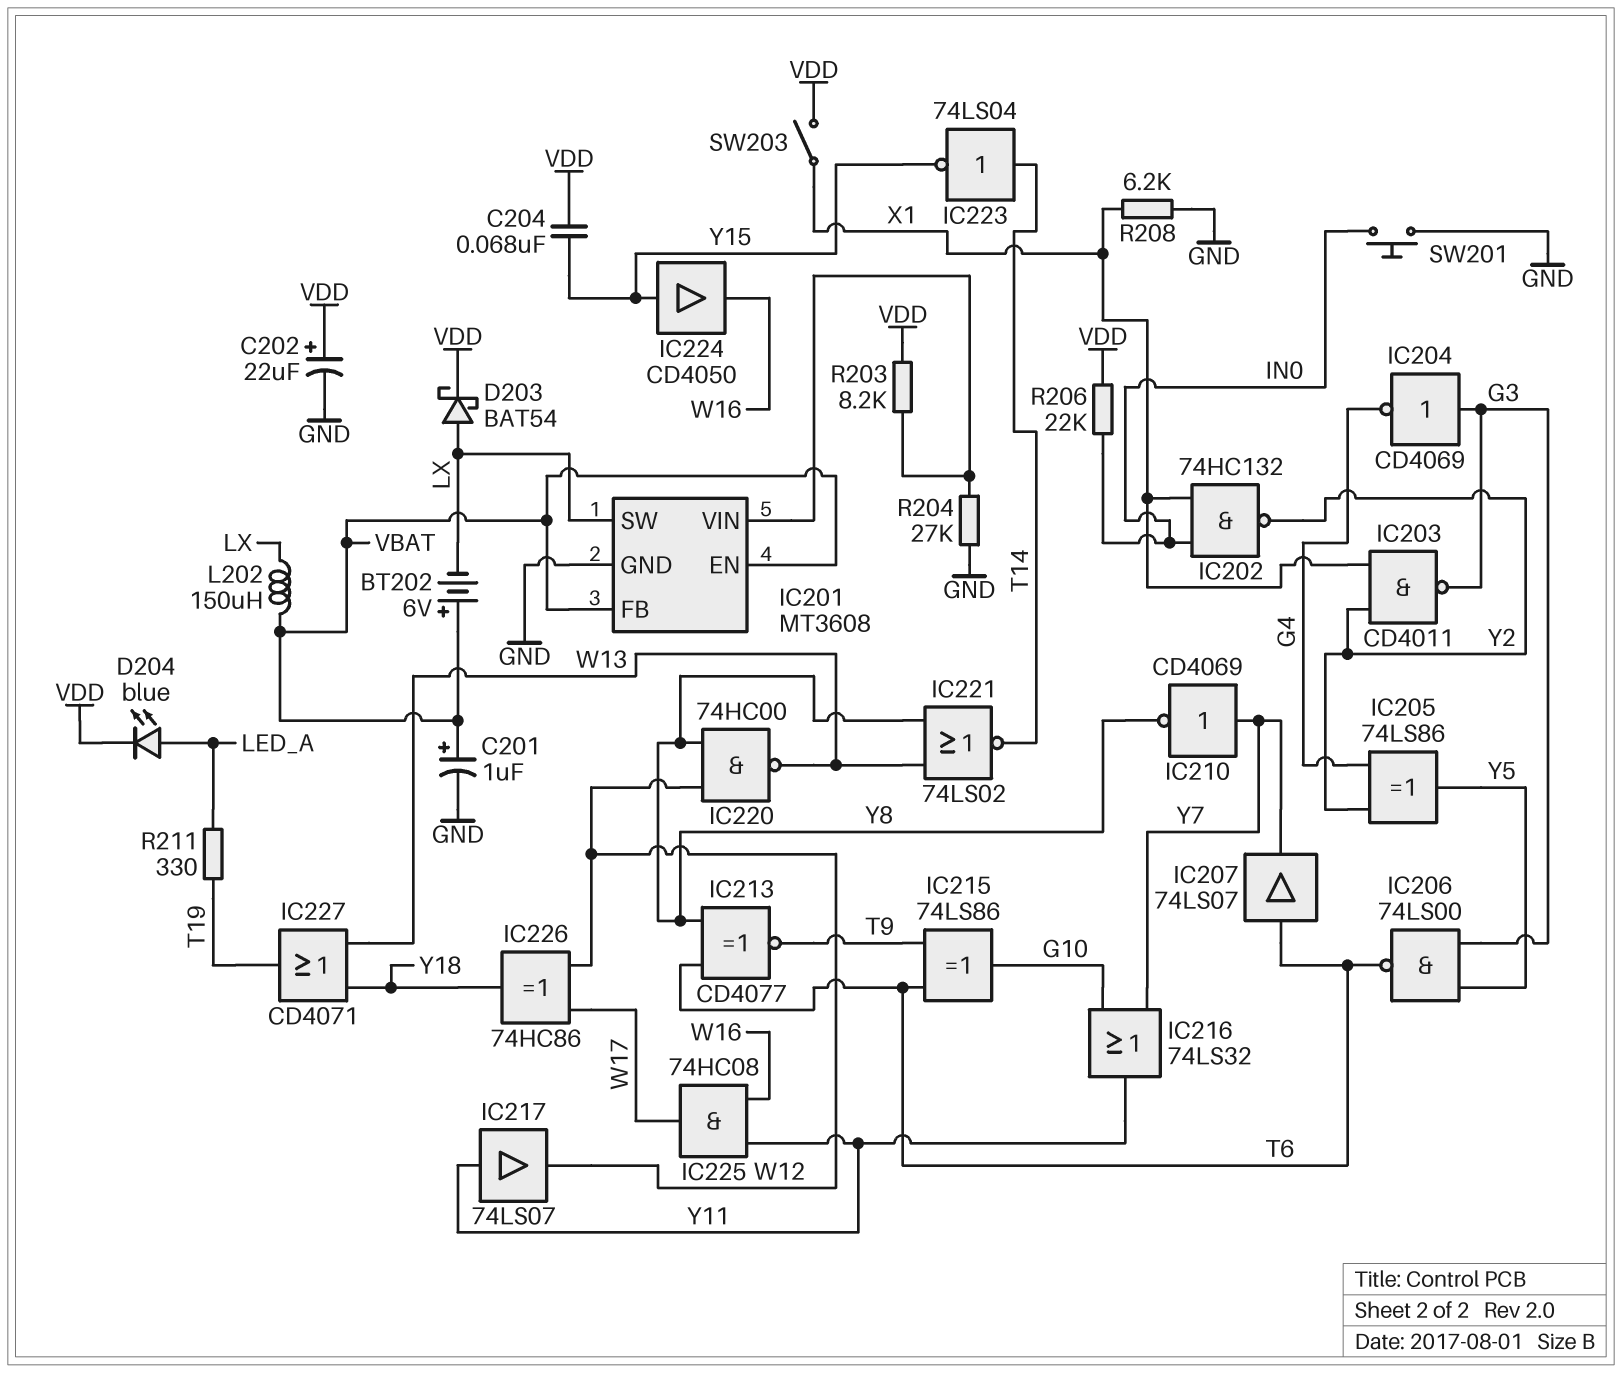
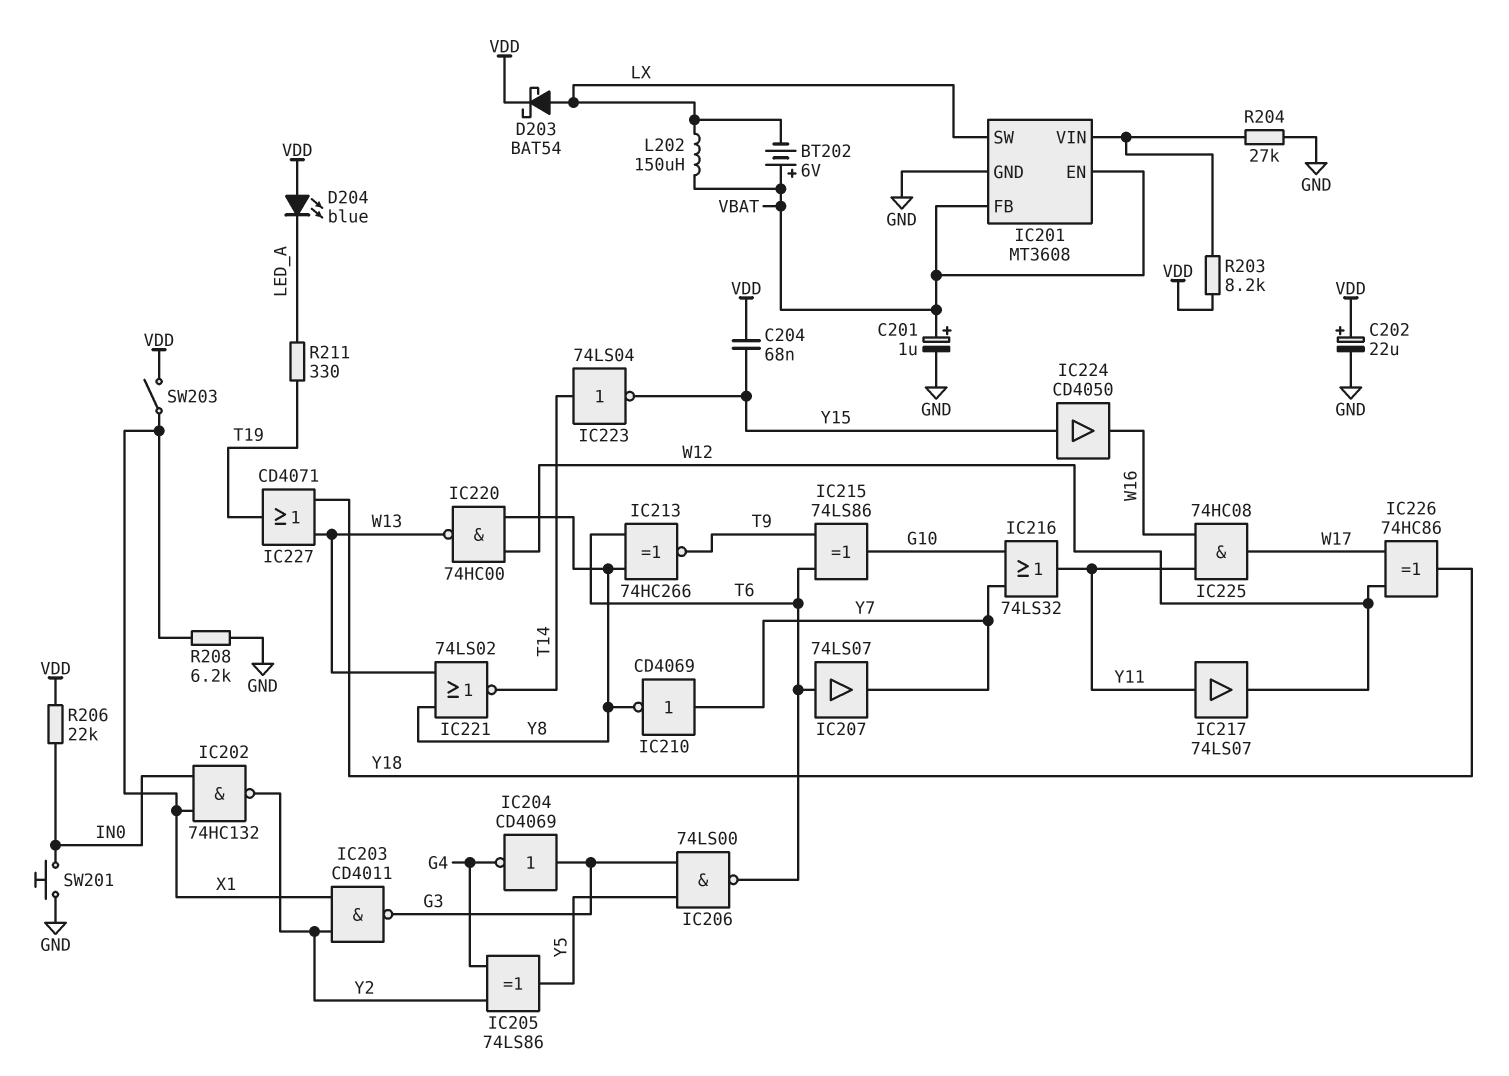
D204: LED blue (A LED_A, K VDD) -> LED blue (A VDD, K LED_A)
IC213: XNOR CD4077 (in T6, in Y8, out T9) -> XNOR 74HC266 (in T6, in Y8, out T9)

